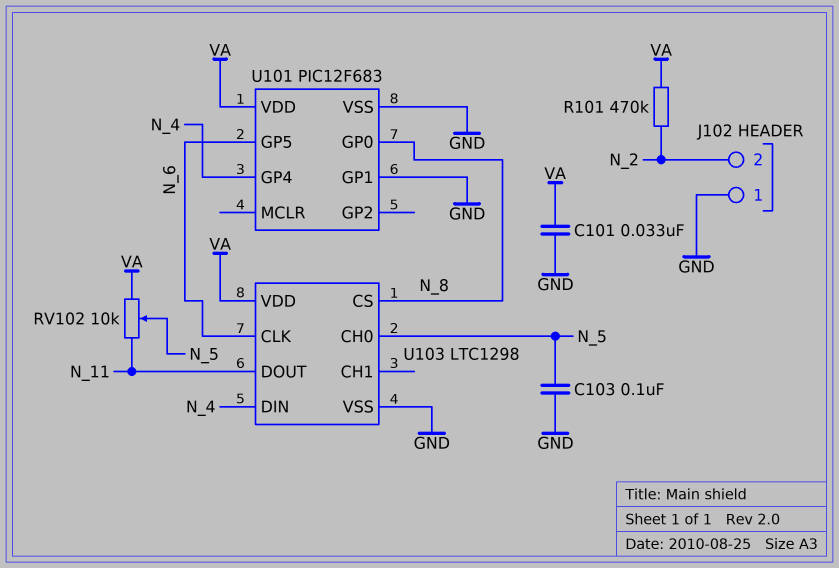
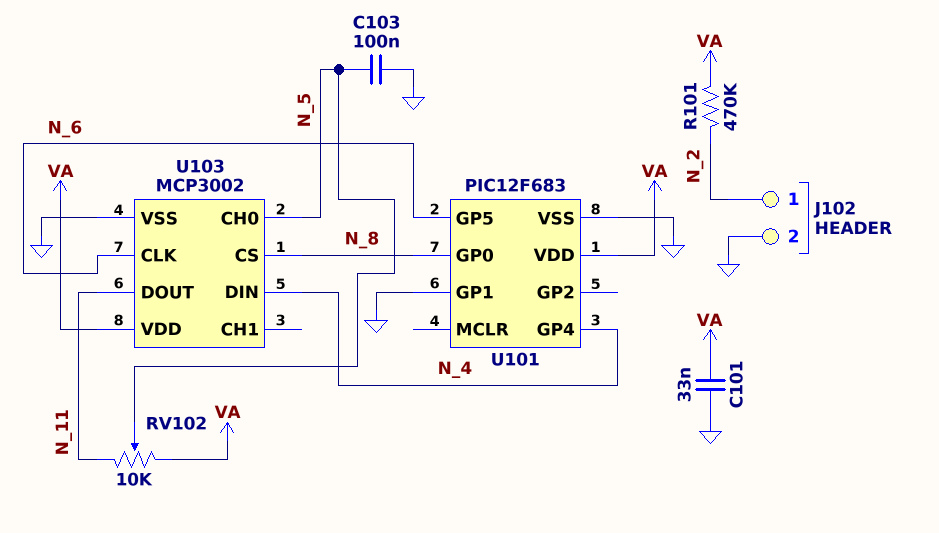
J102 pin 1: GND -> N_2
J102 pin 2: N_2 -> GND
U103: LTC1298 -> MCP3002

